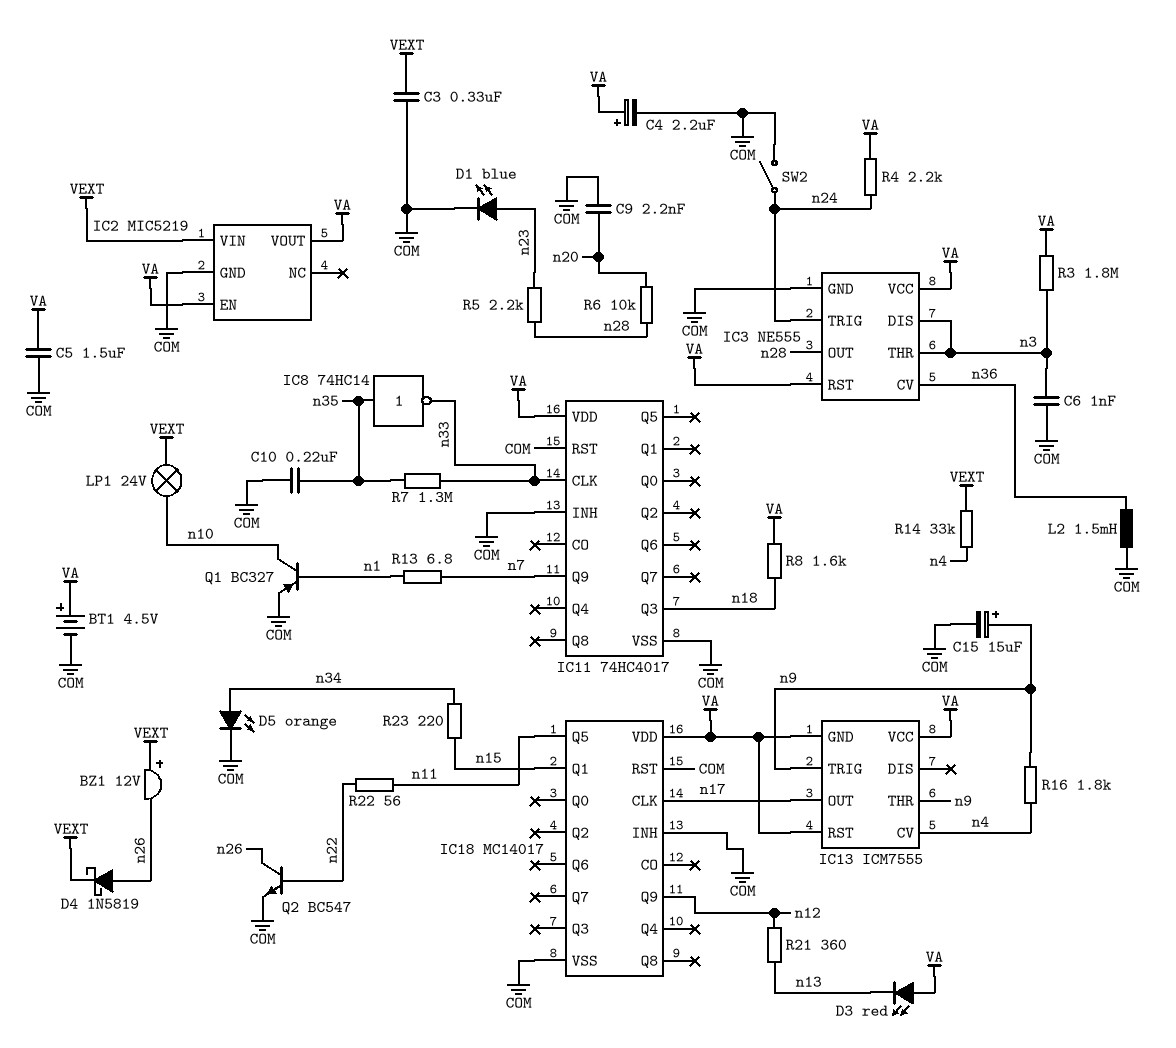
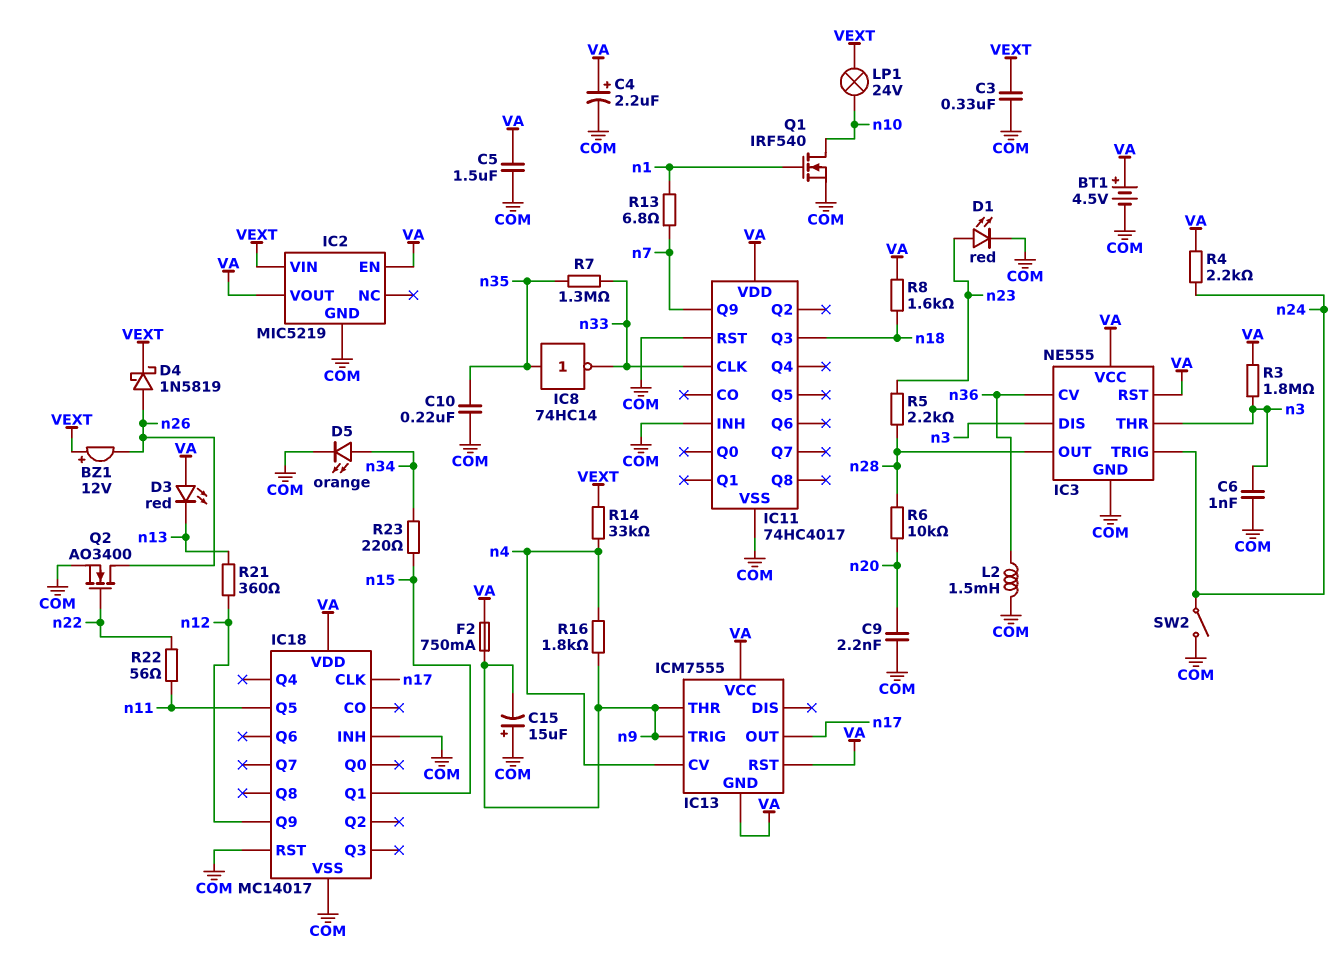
C15: 15uF (plus n9, minus COM) -> 15uF (plus COM, minus n9)
D1: LED blue (A n23, K COM) -> LED red (A n23, K COM)
F2: none -> 750mA (VA, n9)
Q1: PNP BC327 (B n1, C n10, E COM) -> NMOS IRF540 (G n1, D n10, S COM)
Q2: NPN BC547 (B n22, C n26, E COM) -> NMOS AO3400 (G n22, D n26, S COM)

